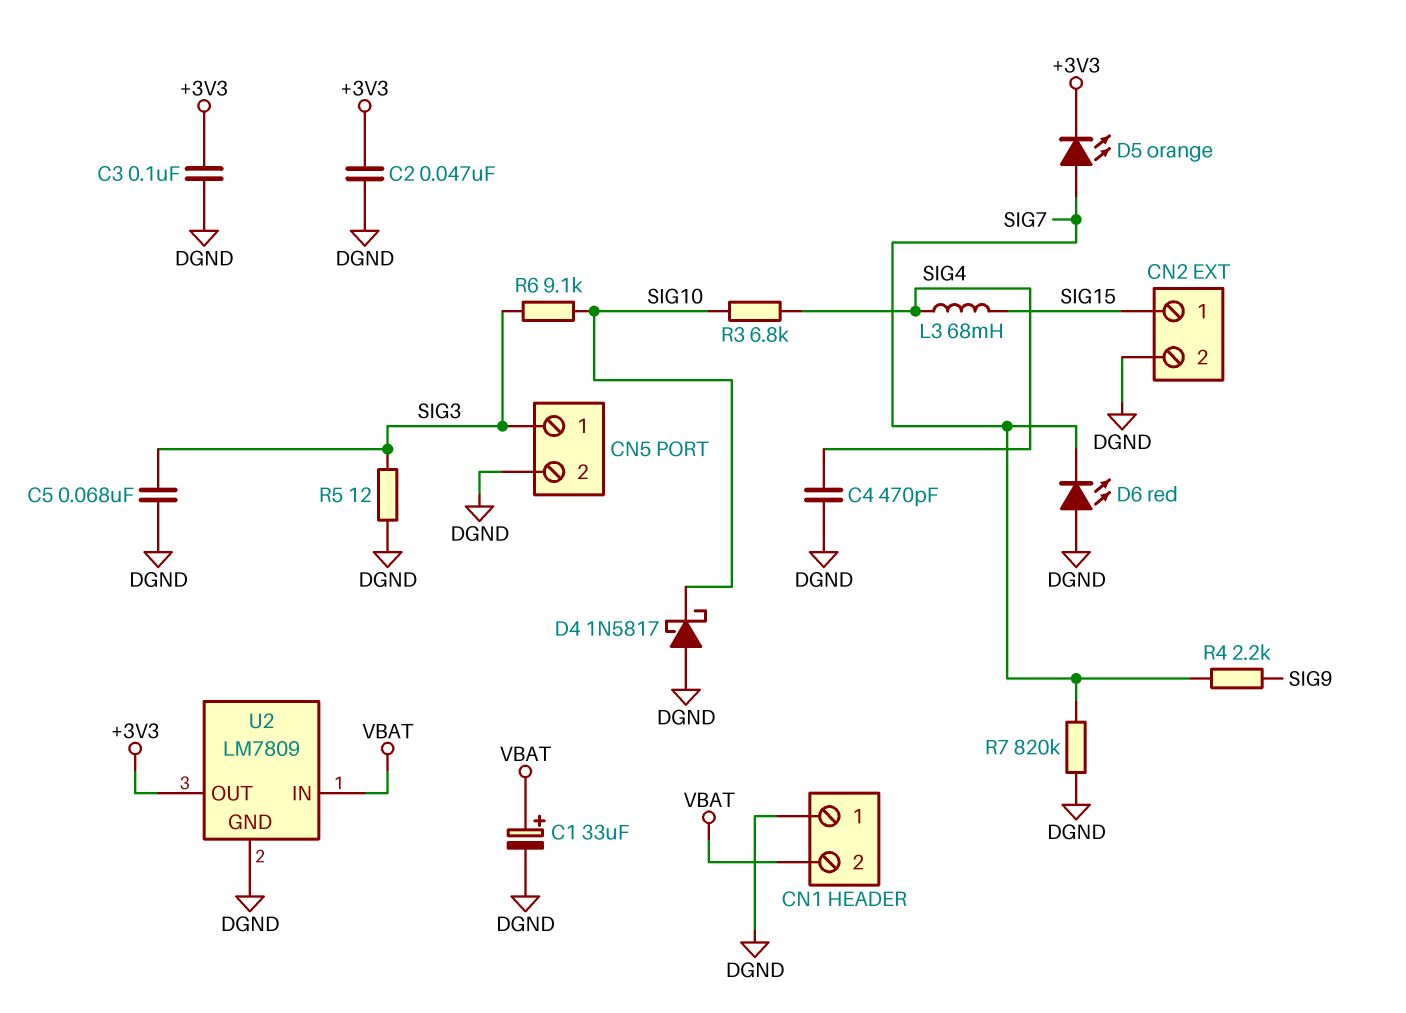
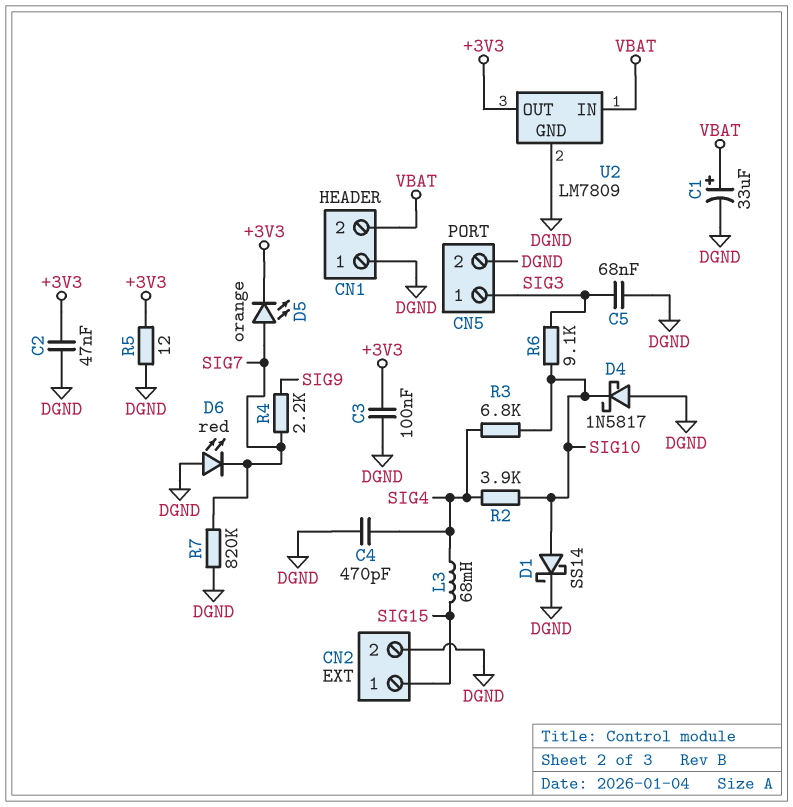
D1: none -> schottky SS14 (A SIG10, K DGND)
R2: none -> 3.9k (SIG4, SIG10)
R5: 12 (DGND, SIG3) -> 12 (+3V3, DGND)

